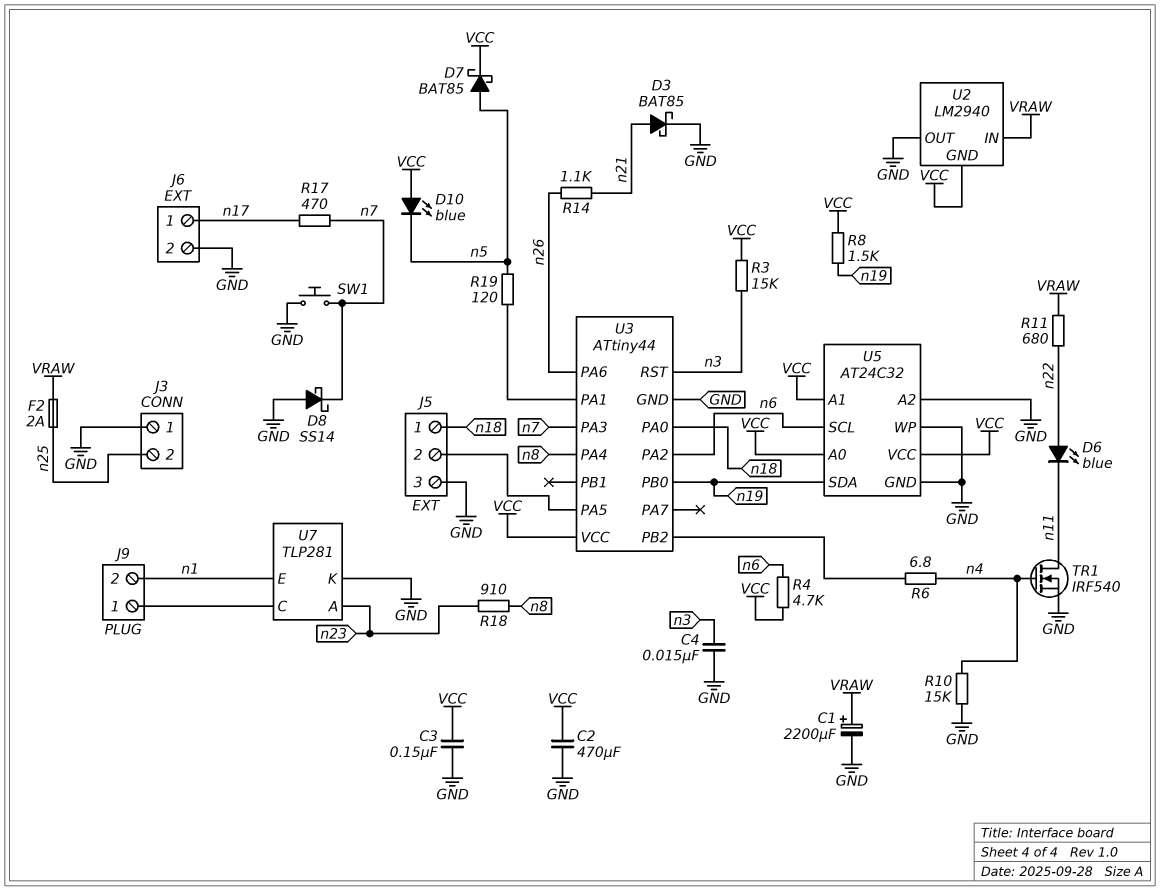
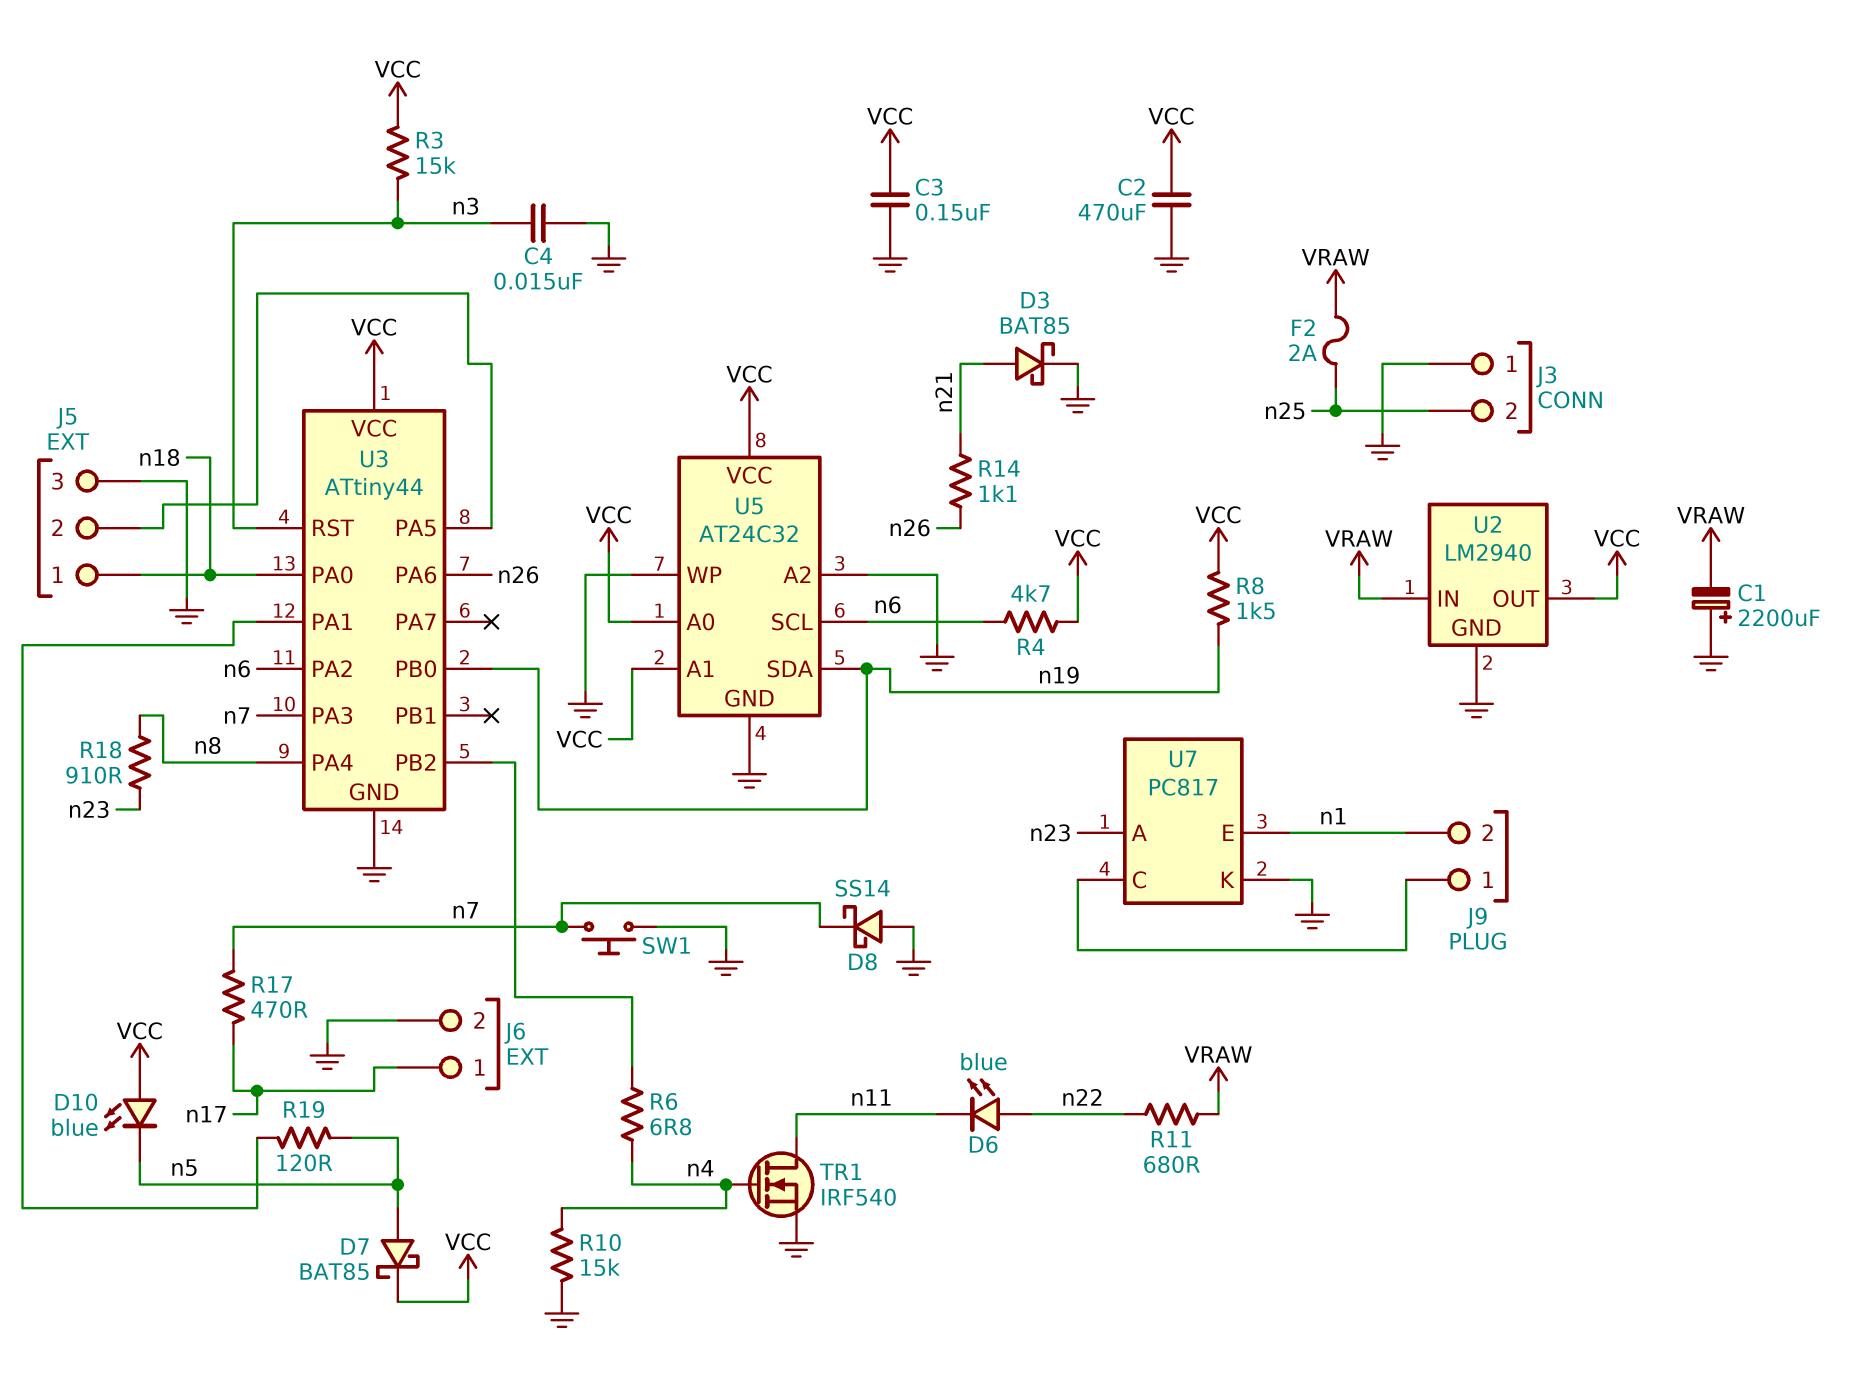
C1: 2200uF (plus VRAW, minus GND) -> 2200uF (plus GND, minus VRAW)
U2 pin GND: VCC -> GND
U2 pin OUT: GND -> VCC
U7: TLP281 -> PC817

